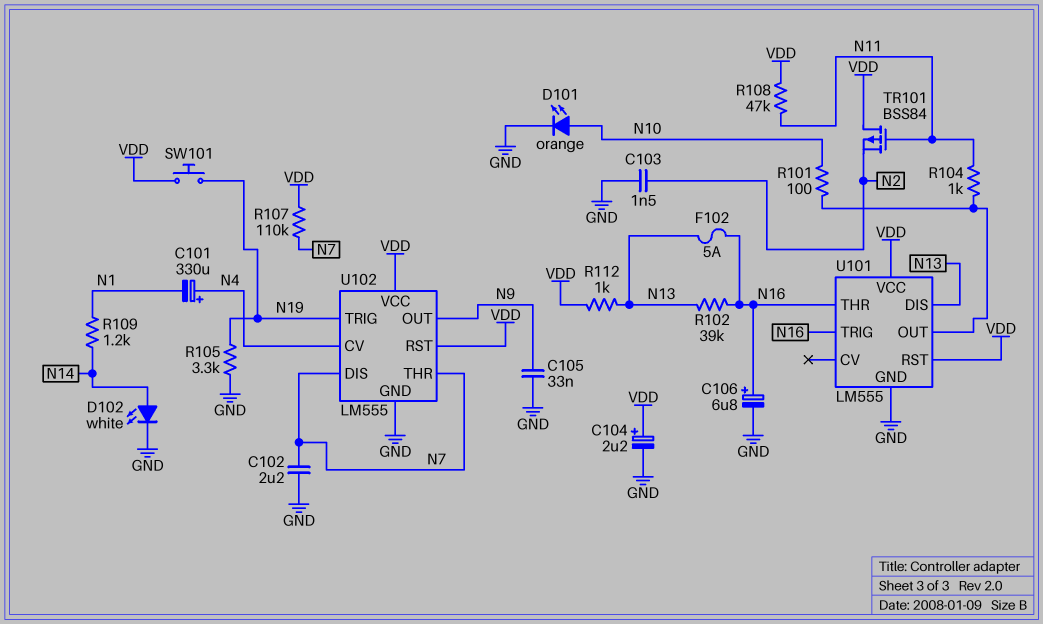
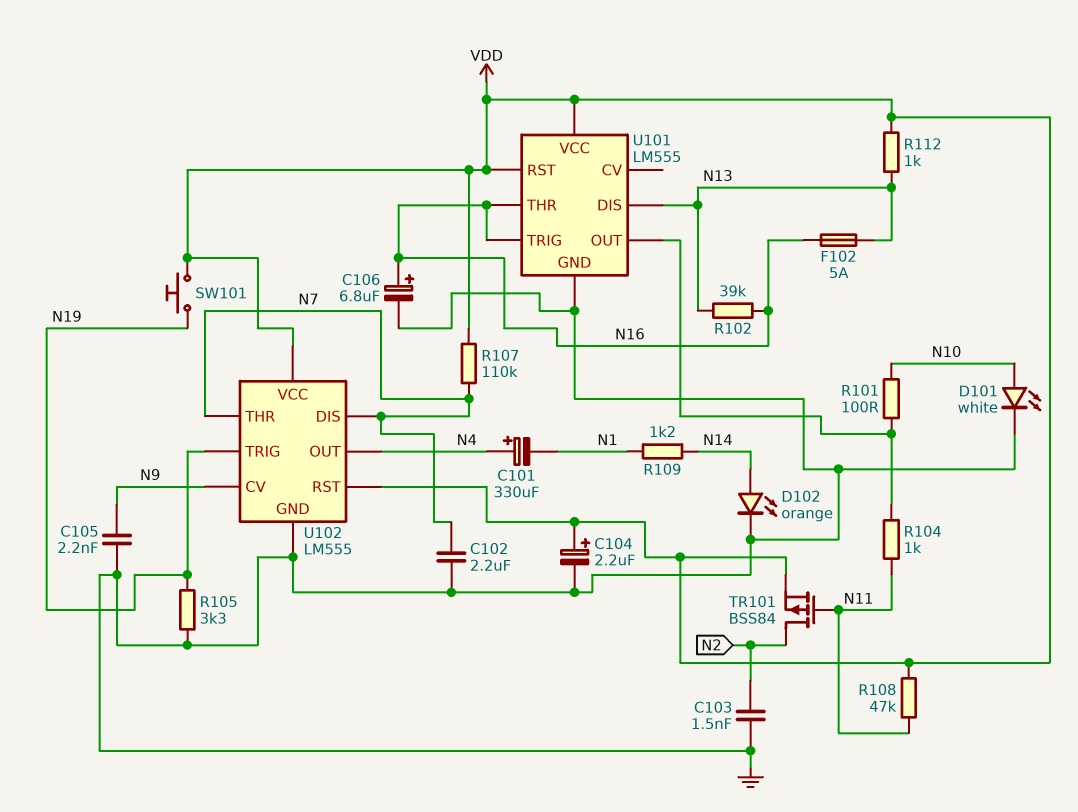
C105: 33nF (GND, N9) -> 2.2nF (GND, N9)
D101: LED orange (A N10, K GND) -> LED white (A N10, K GND)
D102: LED white (A N14, K GND) -> LED orange (A N14, K GND)
TR101: PMOS BSS84 (G N11, D VDD, S N2) -> PMOS BSS84 (G N11, D N2, S VDD)
U102 pin CV: N4 -> N9
U102 pin OUT: N9 -> N4

